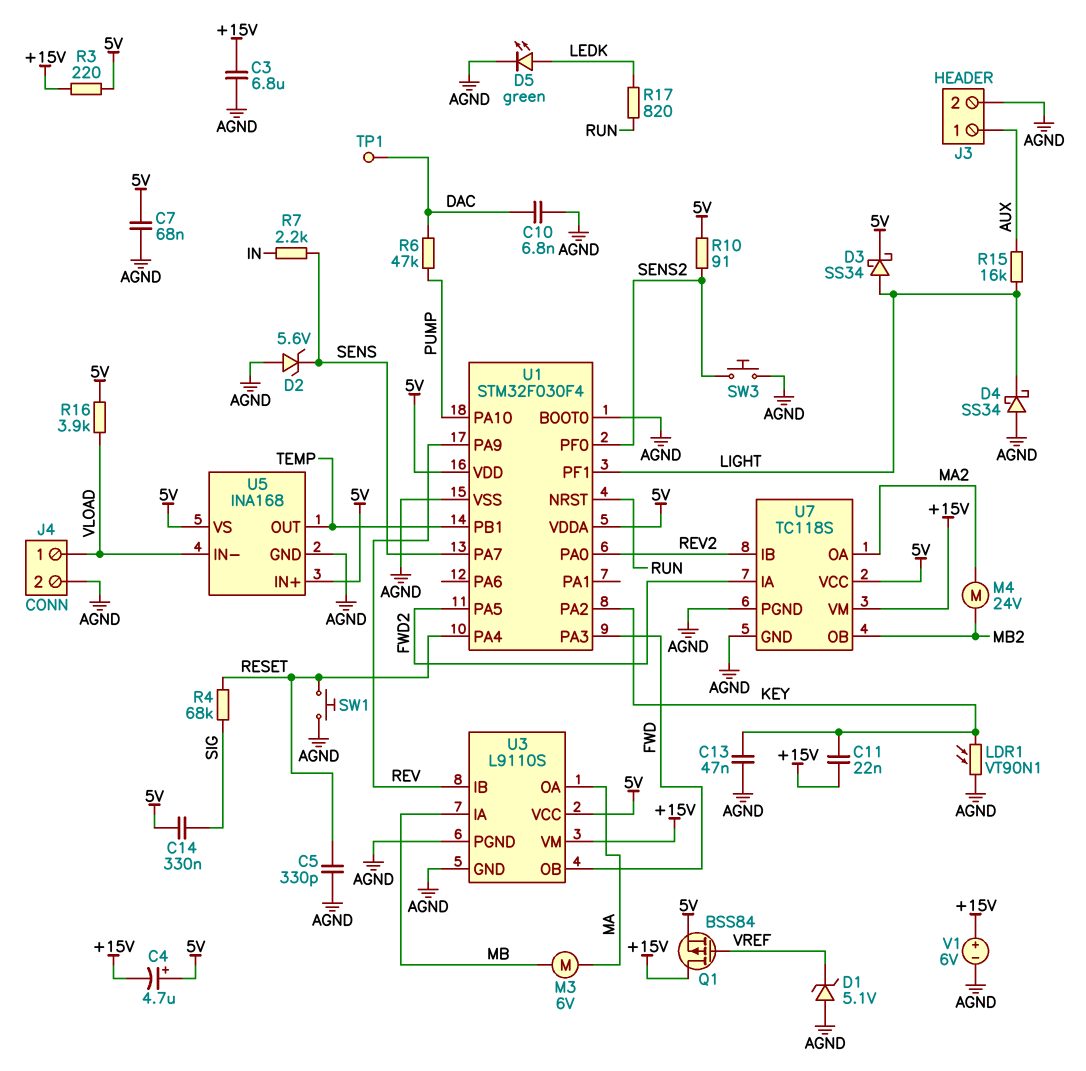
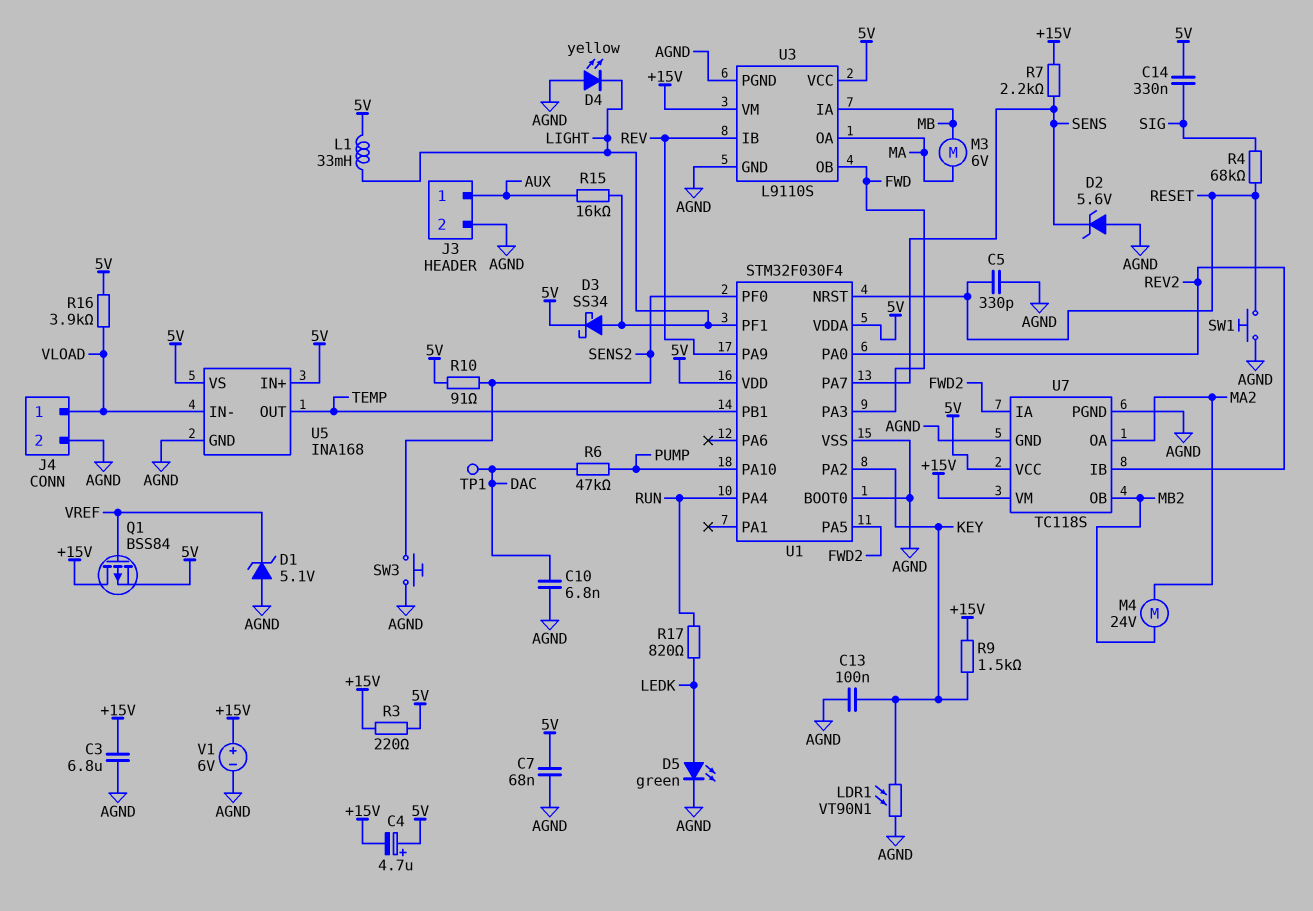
C11: 22nF (+15V, KEY) -> none
C13: 47nF (AGND, KEY) -> 100nF (AGND, KEY)
D4: schottky SS34 (A AGND, K LIGHT) -> LED yellow (A AGND, K LIGHT)
L1: none -> 33mH (5V, LIGHT)
R7: 2.2k (IN, SENS) -> 2.2k (+15V, SENS)
R9: none -> 1.5k (+15V, KEY)
U1 pin NRST: RUN -> RESET
U1 pin PA4: RESET -> RUN

